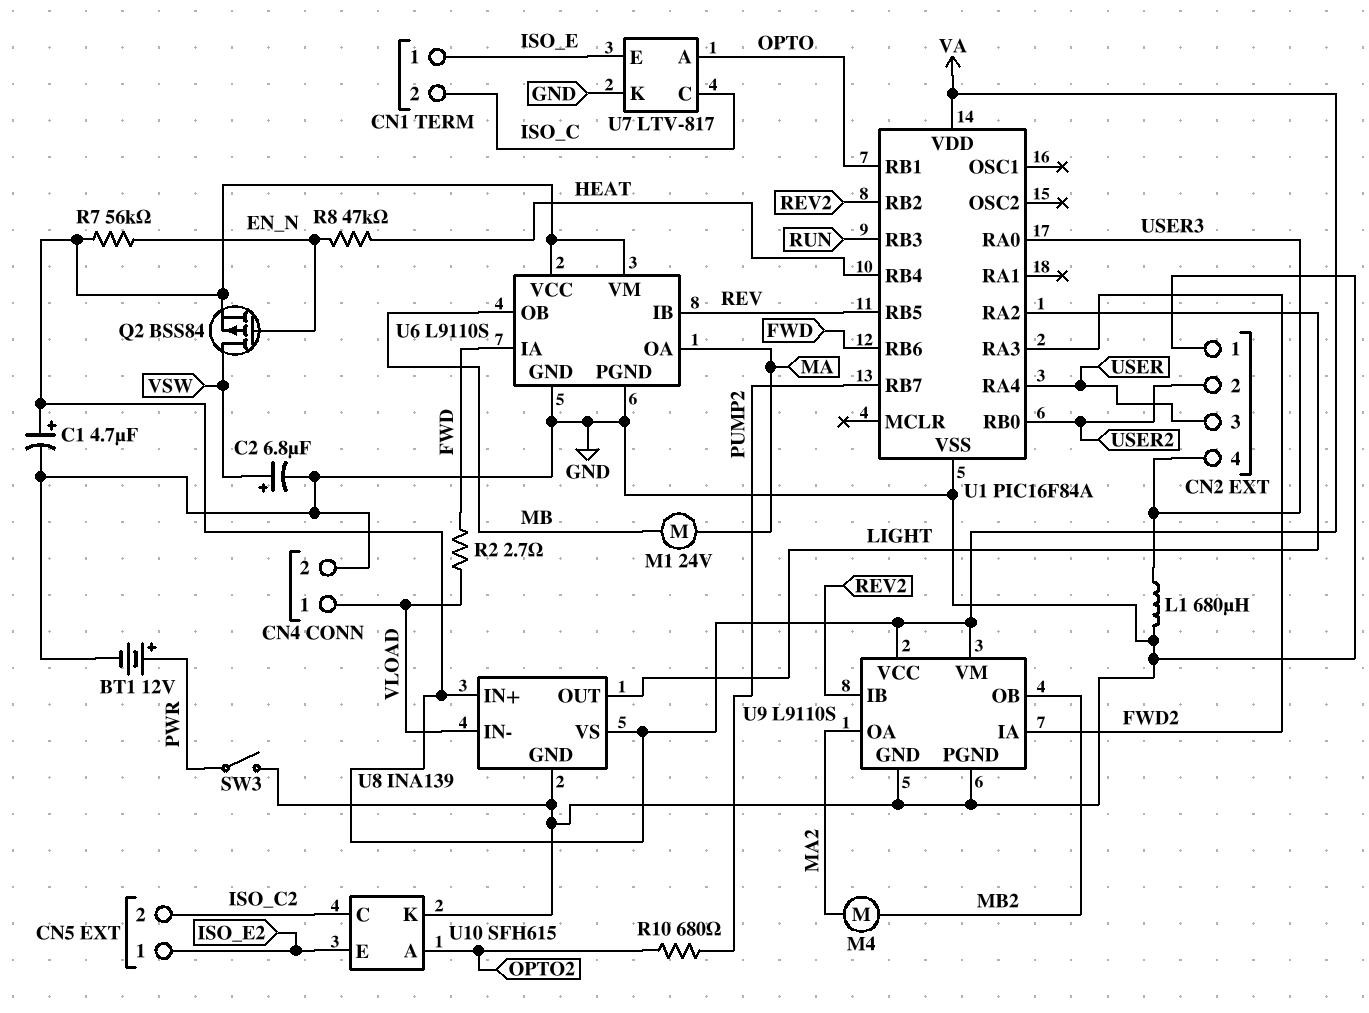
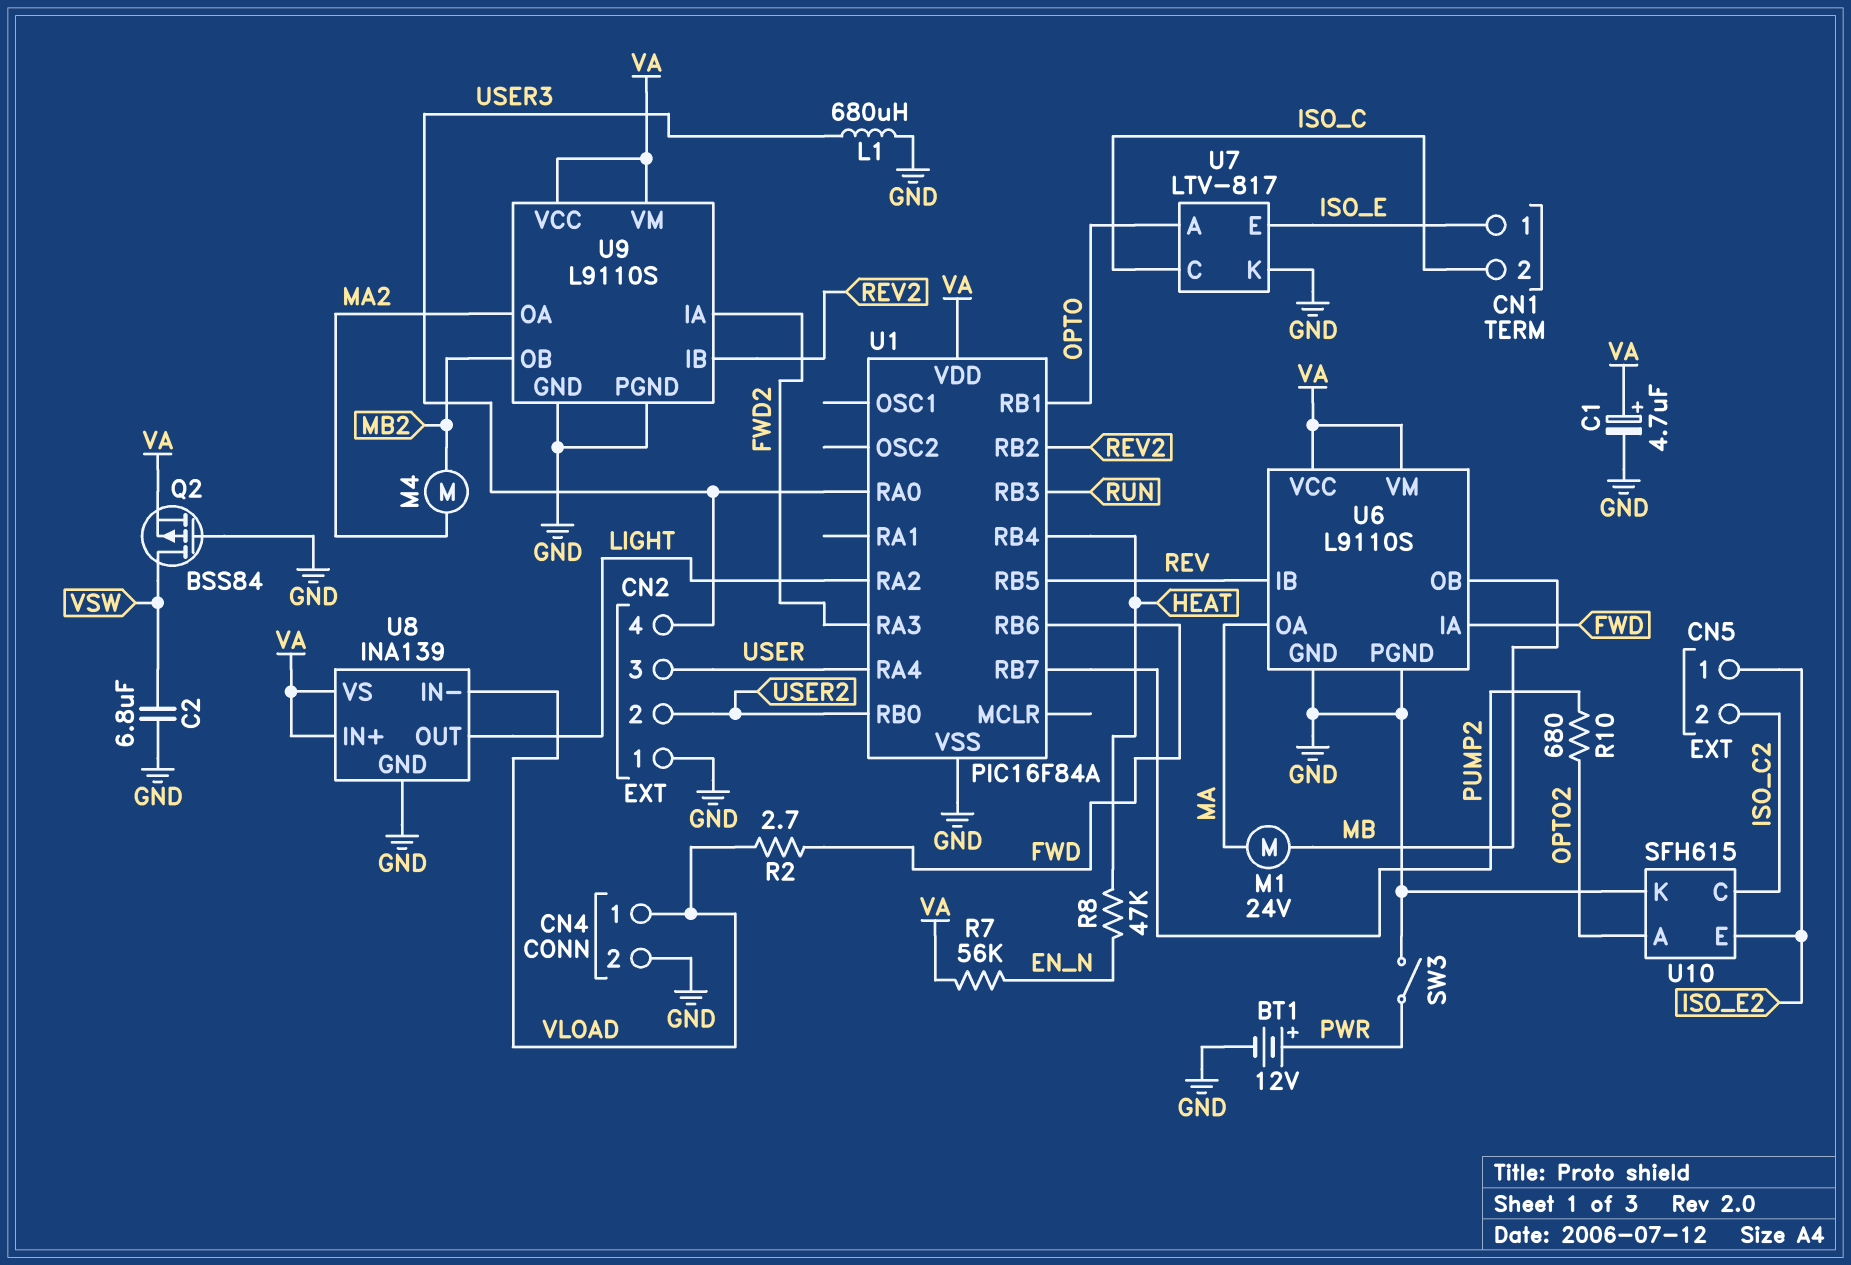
C2: 6.8uF (plus VSW, minus GND) -> 6.8uF (GND, VSW)
Q2: PMOS BSS84 (G EN_N, D VSW, S VA) -> PMOS BSS84 (G GND, D VSW, S VA)

